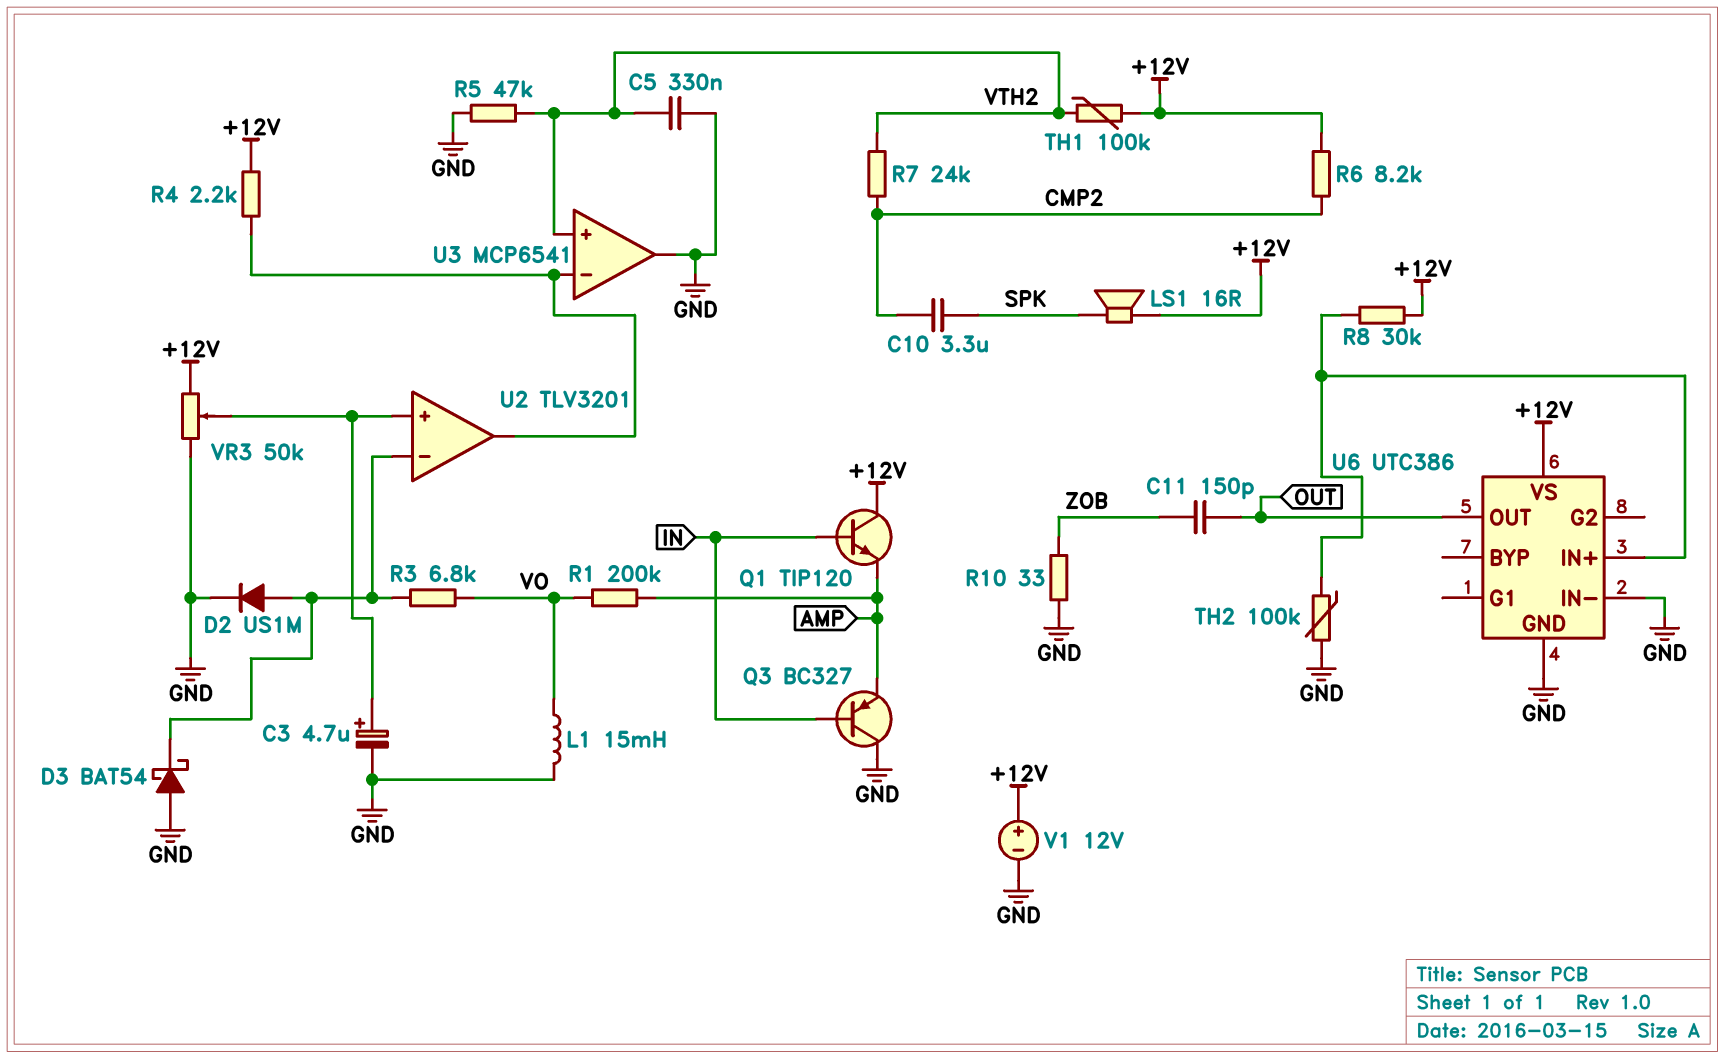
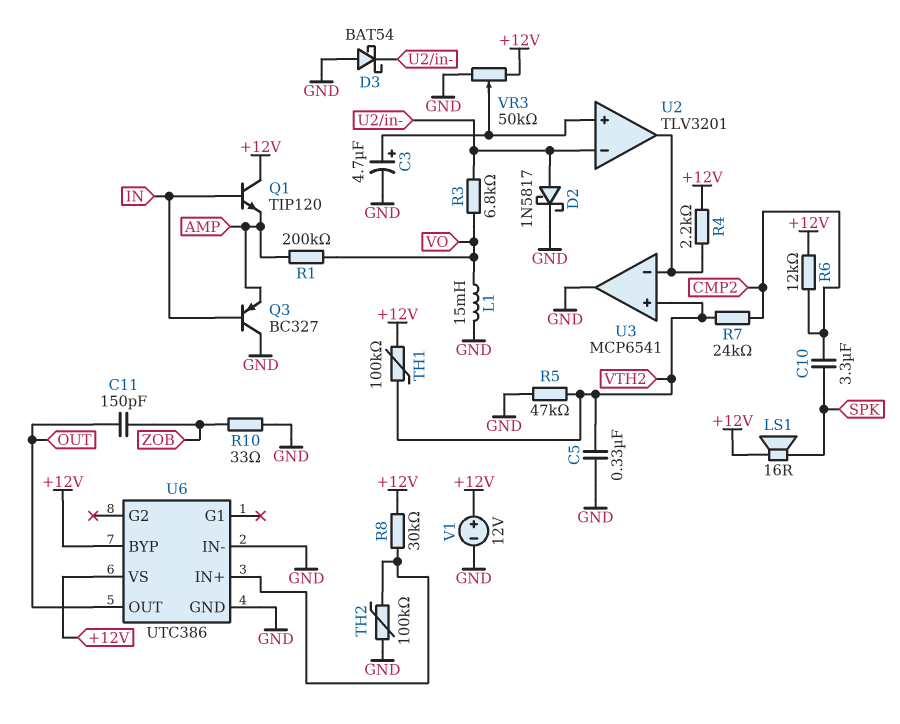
D2: diode US1M (A U2/in-, K GND) -> schottky 1N5817 (A U2/in-, K GND)
R6: 8.2k (+12V, CMP2) -> 12k (+12V, CMP2)
U6 pin BYP: none -> +12V

